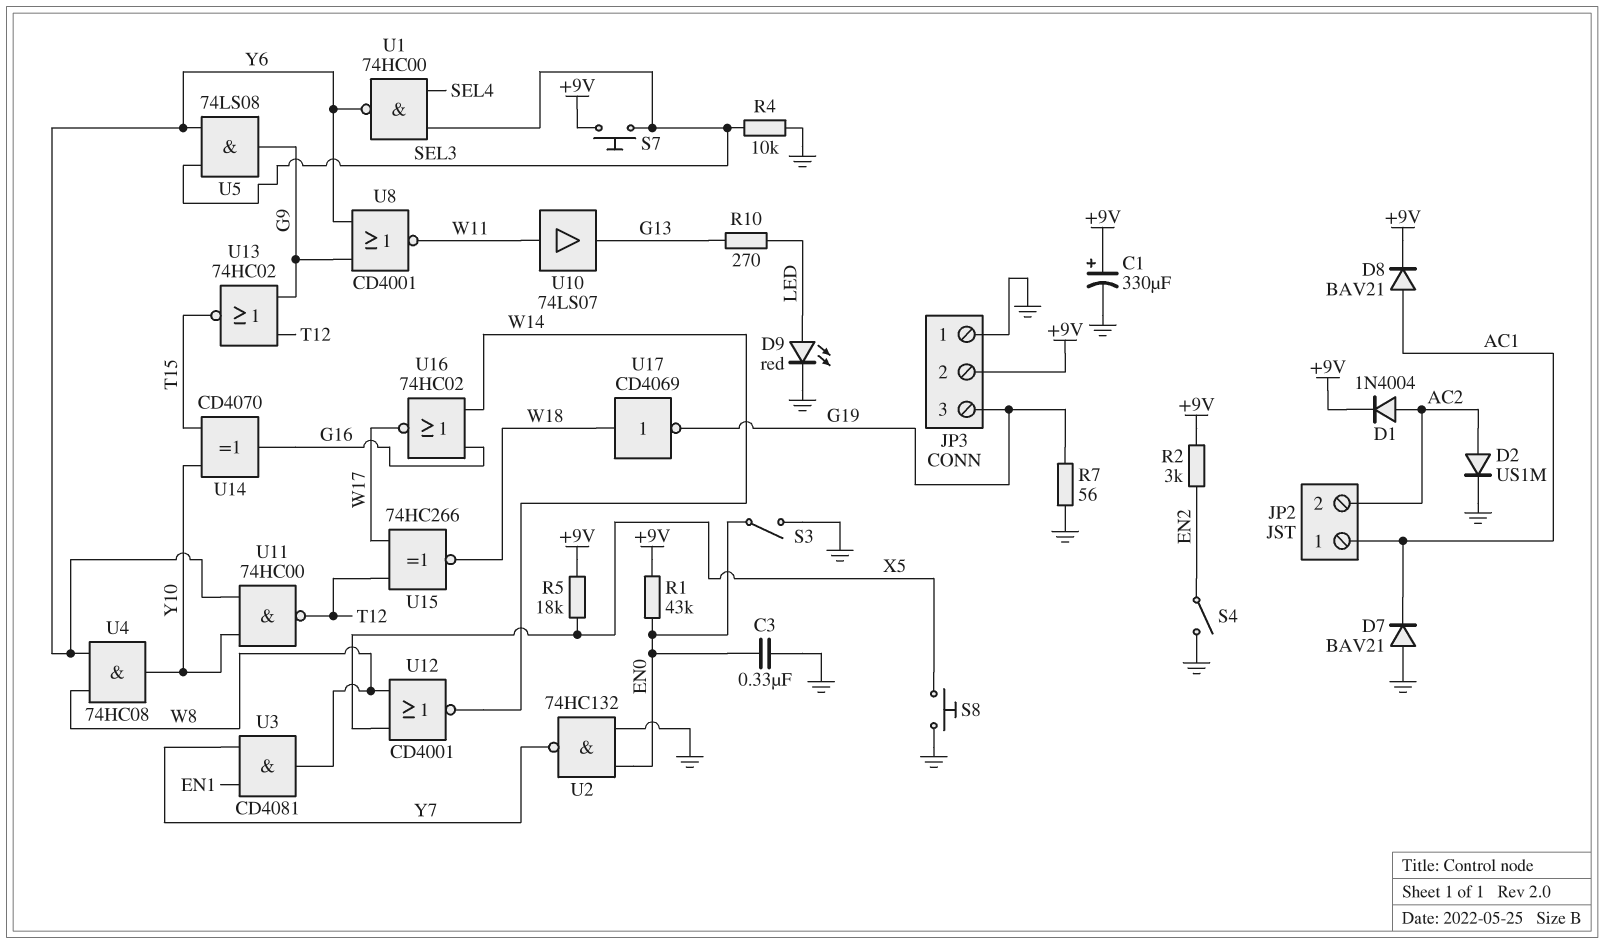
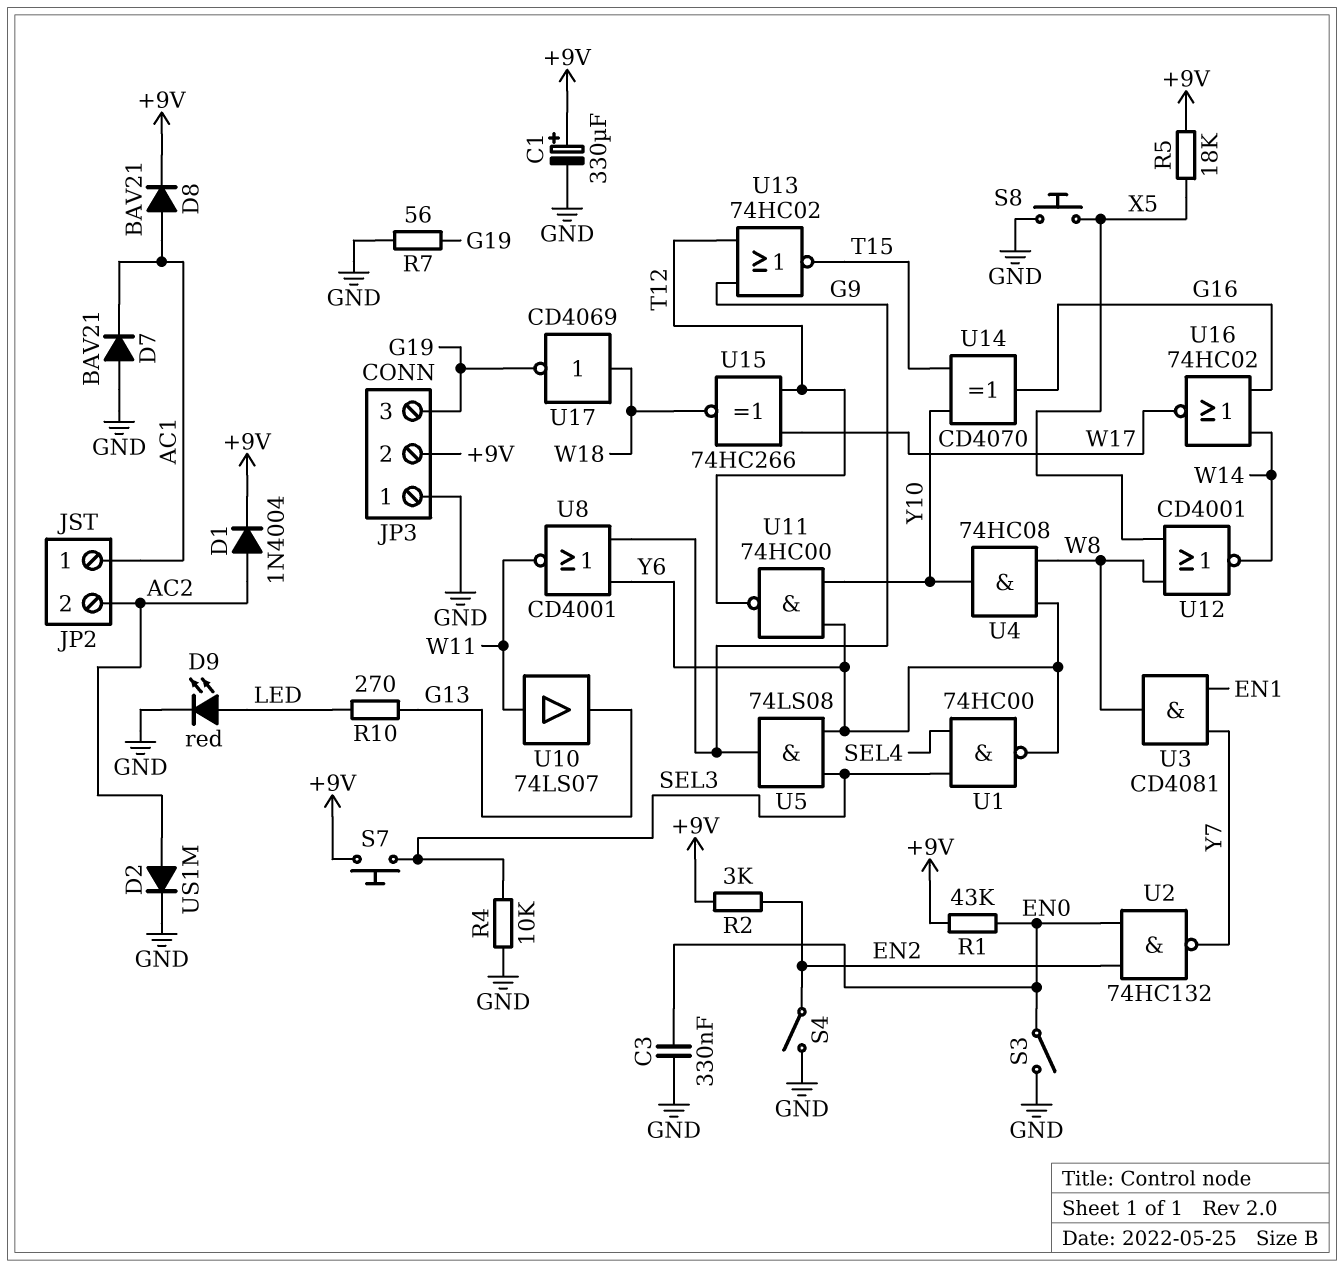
U2: NAND 74HC132 (in EN0, in GND, out Y7) -> NAND 74HC132 (in EN0, in EN2, out Y7)

